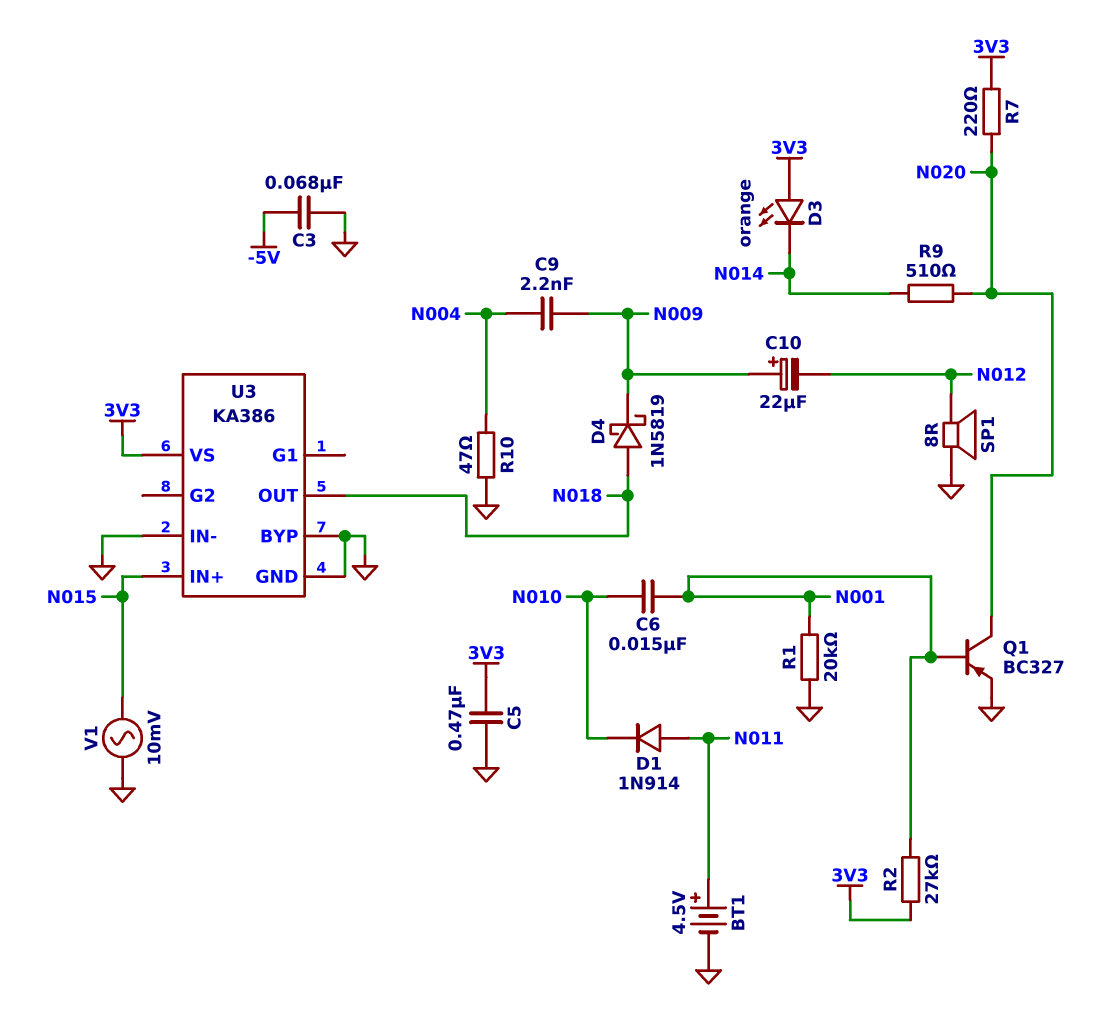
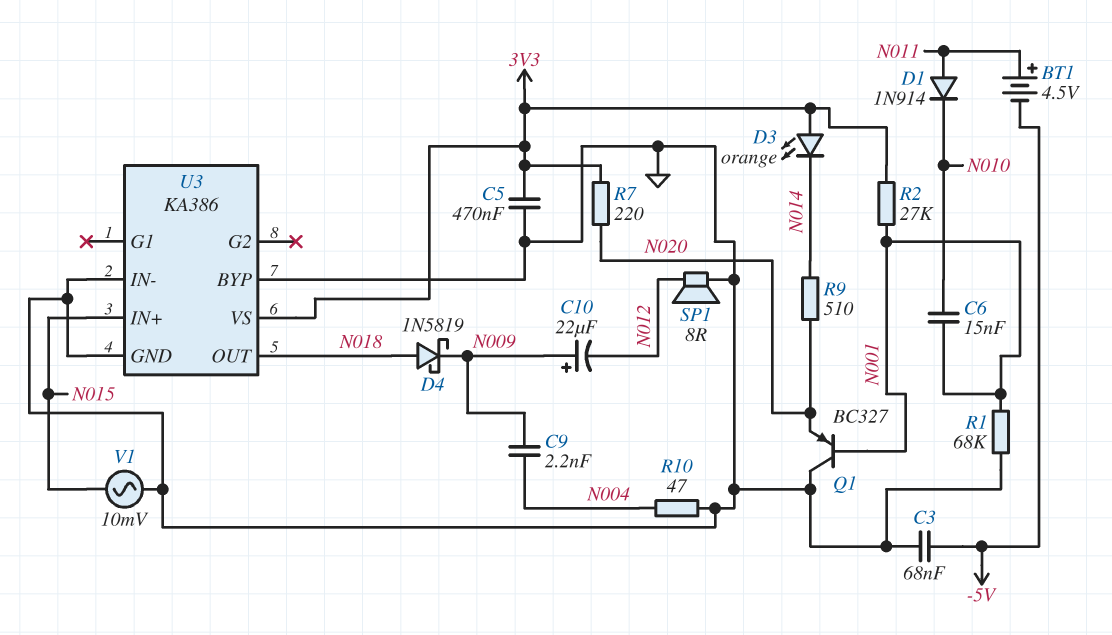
BT1: 4.5V (plus N011, minus GND) -> 4.5V (plus N011, minus -5V)
Q1: PNP BC327 (B N001, C N020, E GND) -> PNP BC327 (B N001, C GND, E N020)
R1: 20k (GND, N001) -> 68k (GND, N001)

